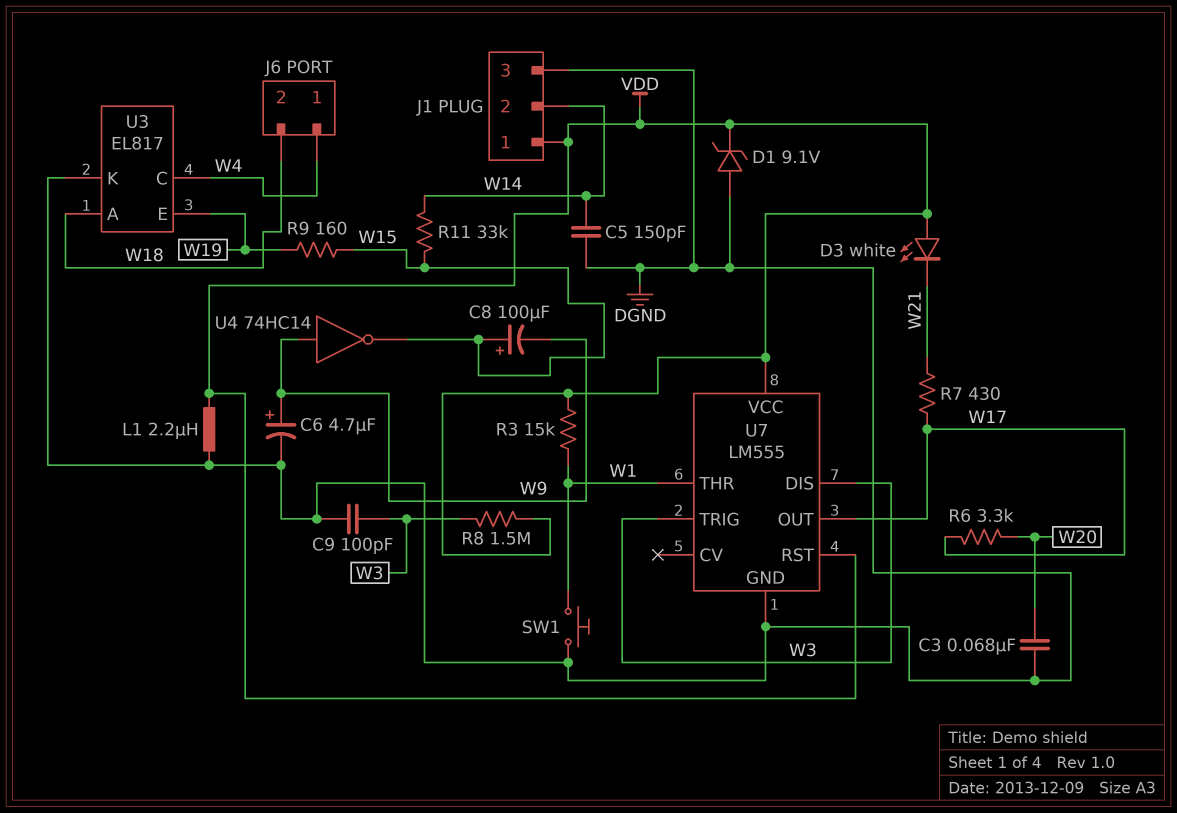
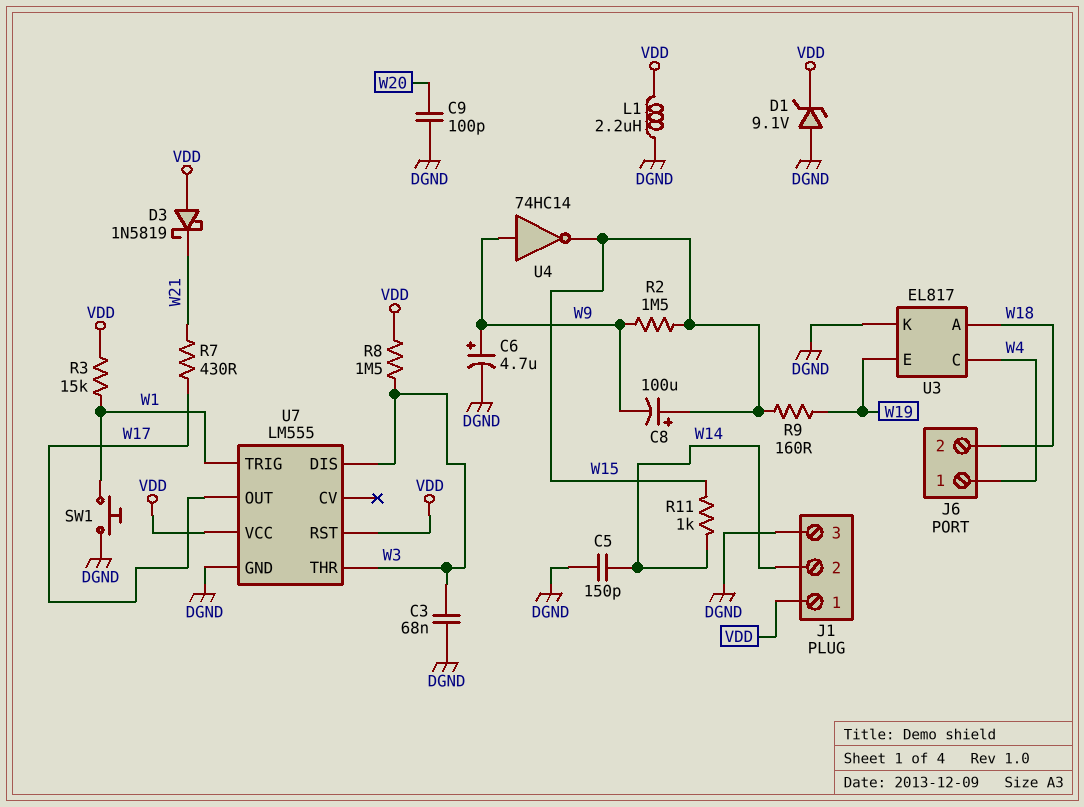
C3: 68nF (DGND, W20) -> 68nF (DGND, W3)
C9: 100pF (DGND, W3) -> 100pF (DGND, W20)
D3: LED white (A VDD, K W21) -> schottky 1N5819 (A VDD, K W21)
R2: none -> 1.5M (W9, W15)
R6: 3.3k (W17, W20) -> none
R11: 33k (W14, W15) -> 1k (W14, W15)
U7 pin THR: W1 -> W3
U7 pin TRIG: W3 -> W1

